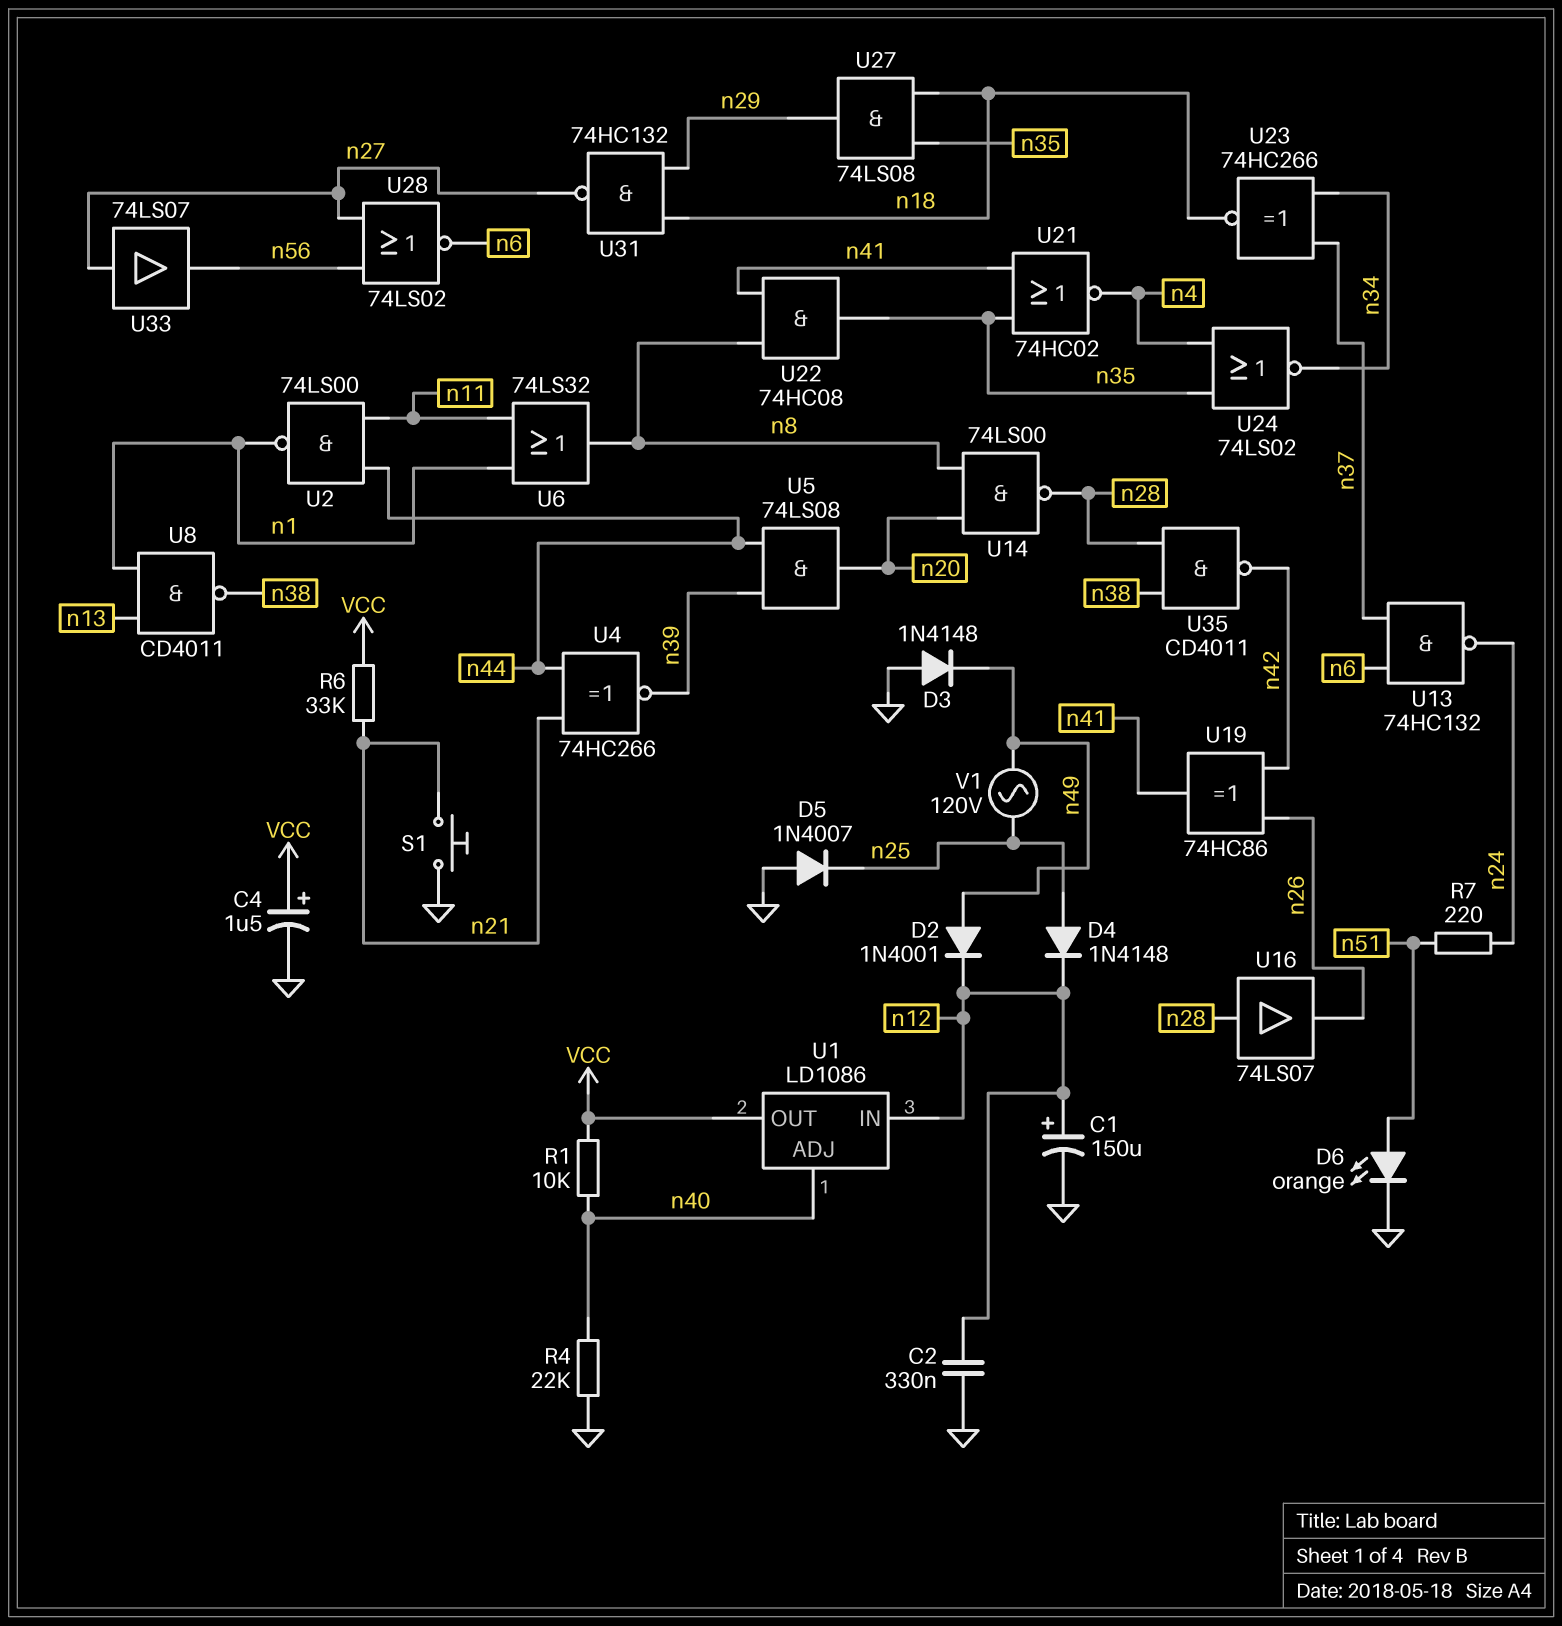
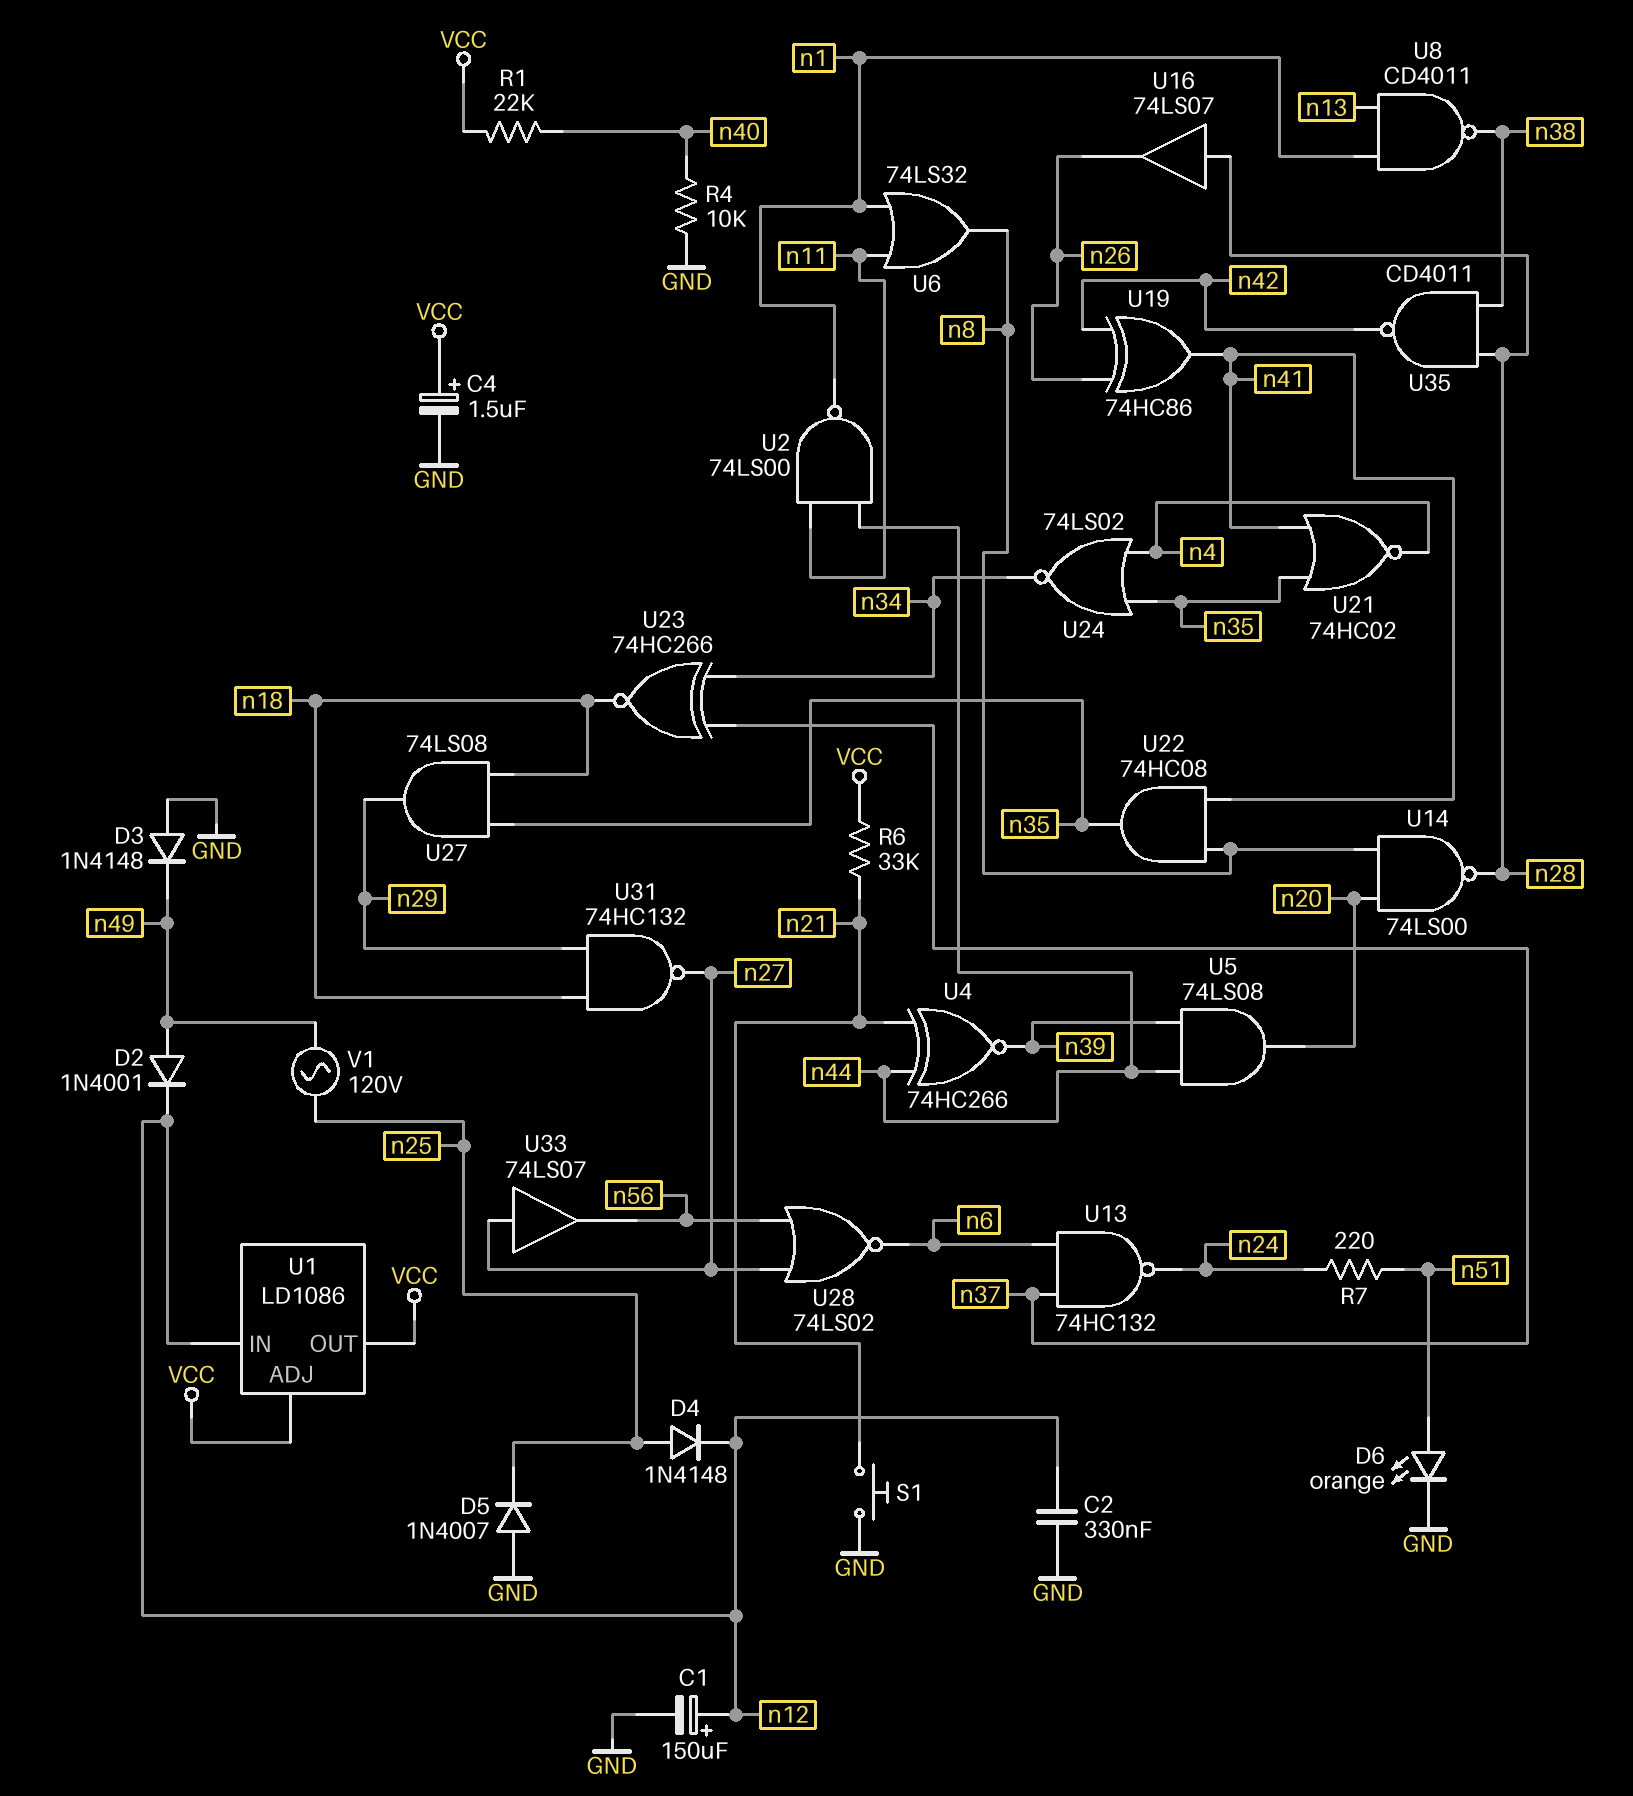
R1: 10k (VCC, n40) -> 22k (VCC, n40)
R4: 22k (GND, n40) -> 10k (GND, n40)
U1 pin ADJ: n40 -> VCC

